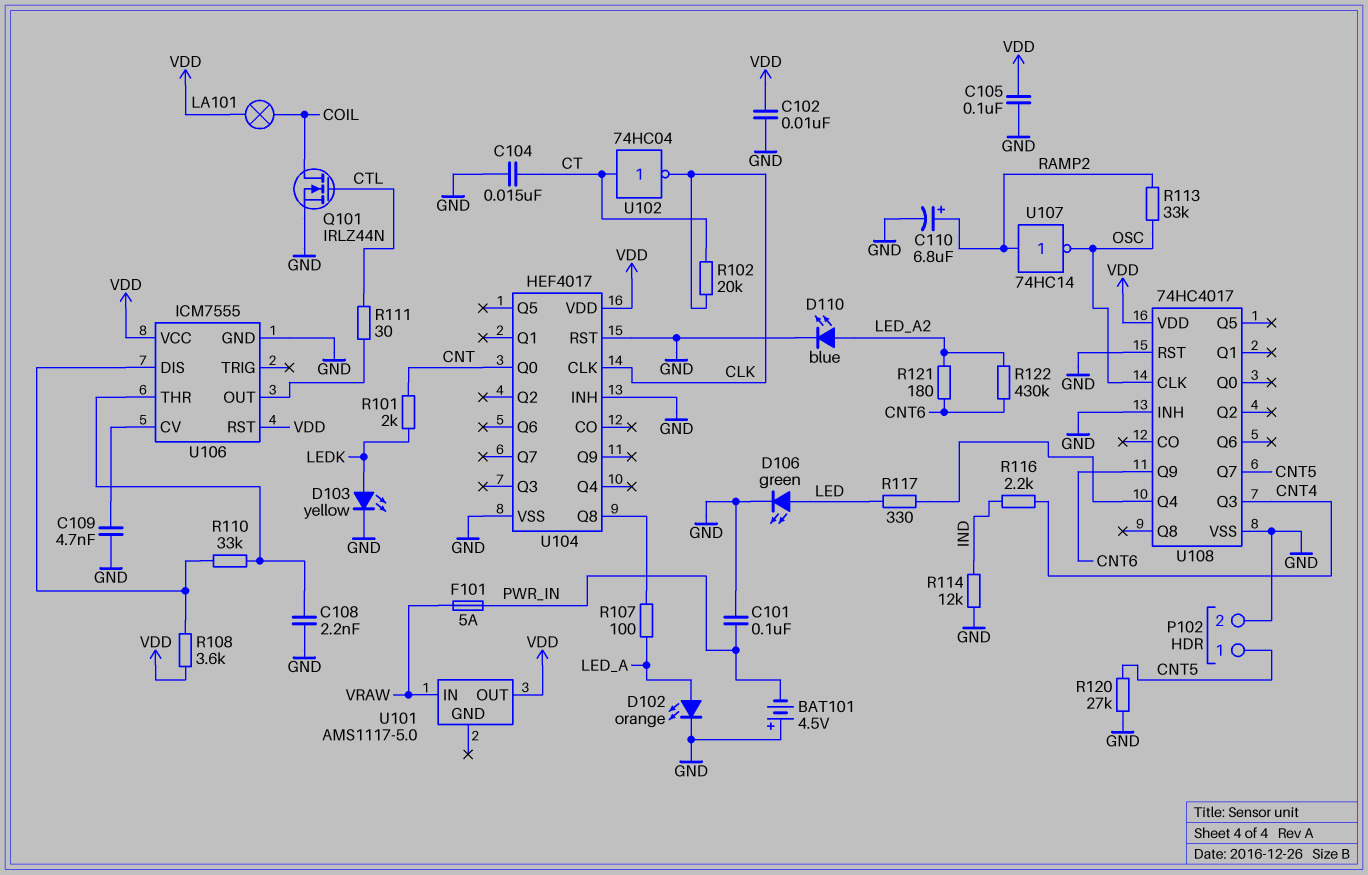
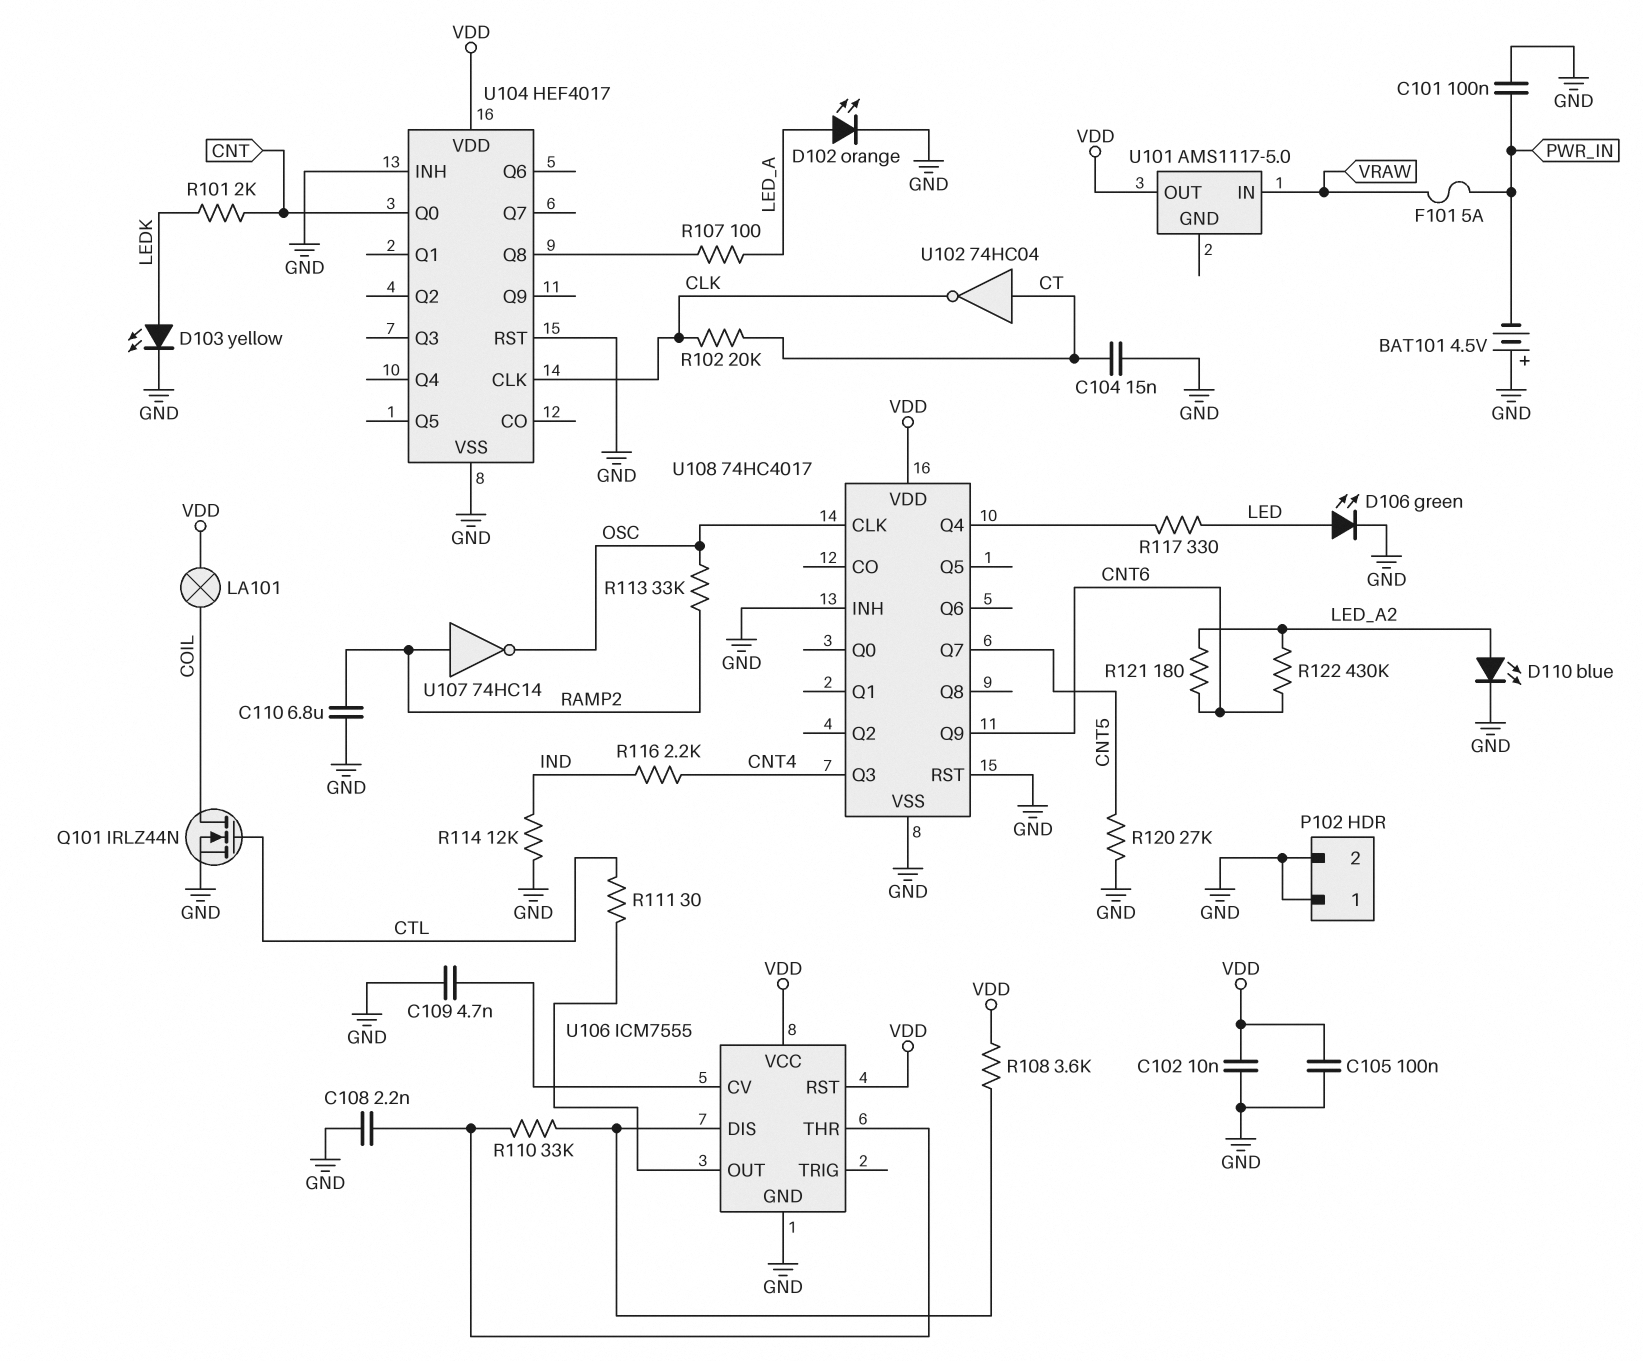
C110: 6.8uF (plus RAMP2, minus GND) -> 6.8uF (GND, RAMP2)
P102 pin 1: CNT5 -> GND

